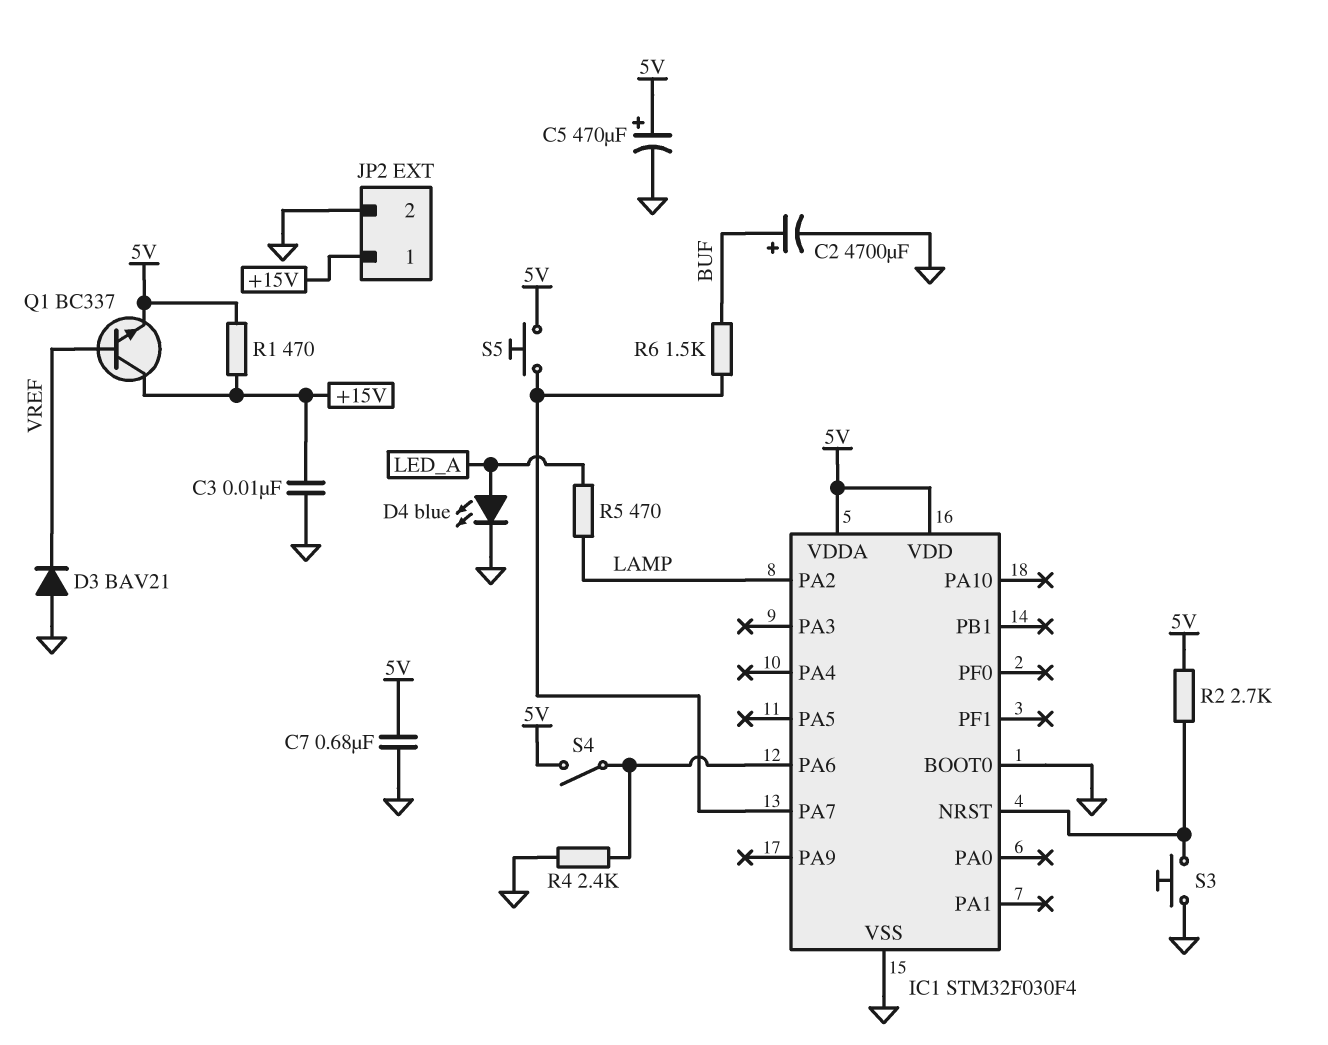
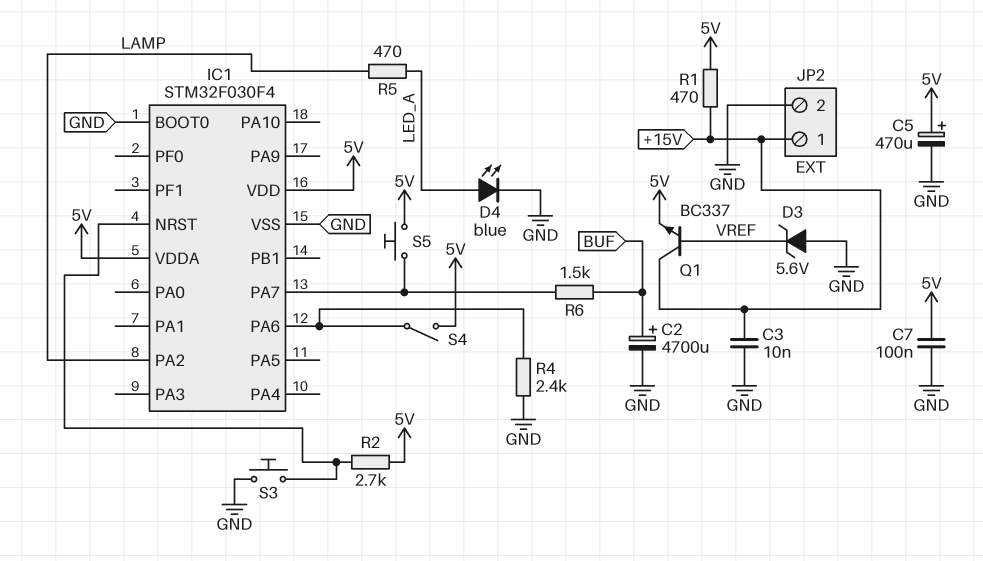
C7: 680nF (5V, GND) -> 100nF (5V, GND)
D3: diode BAV21 (A GND, K VREF) -> zener 5.6V (A GND, K VREF)

